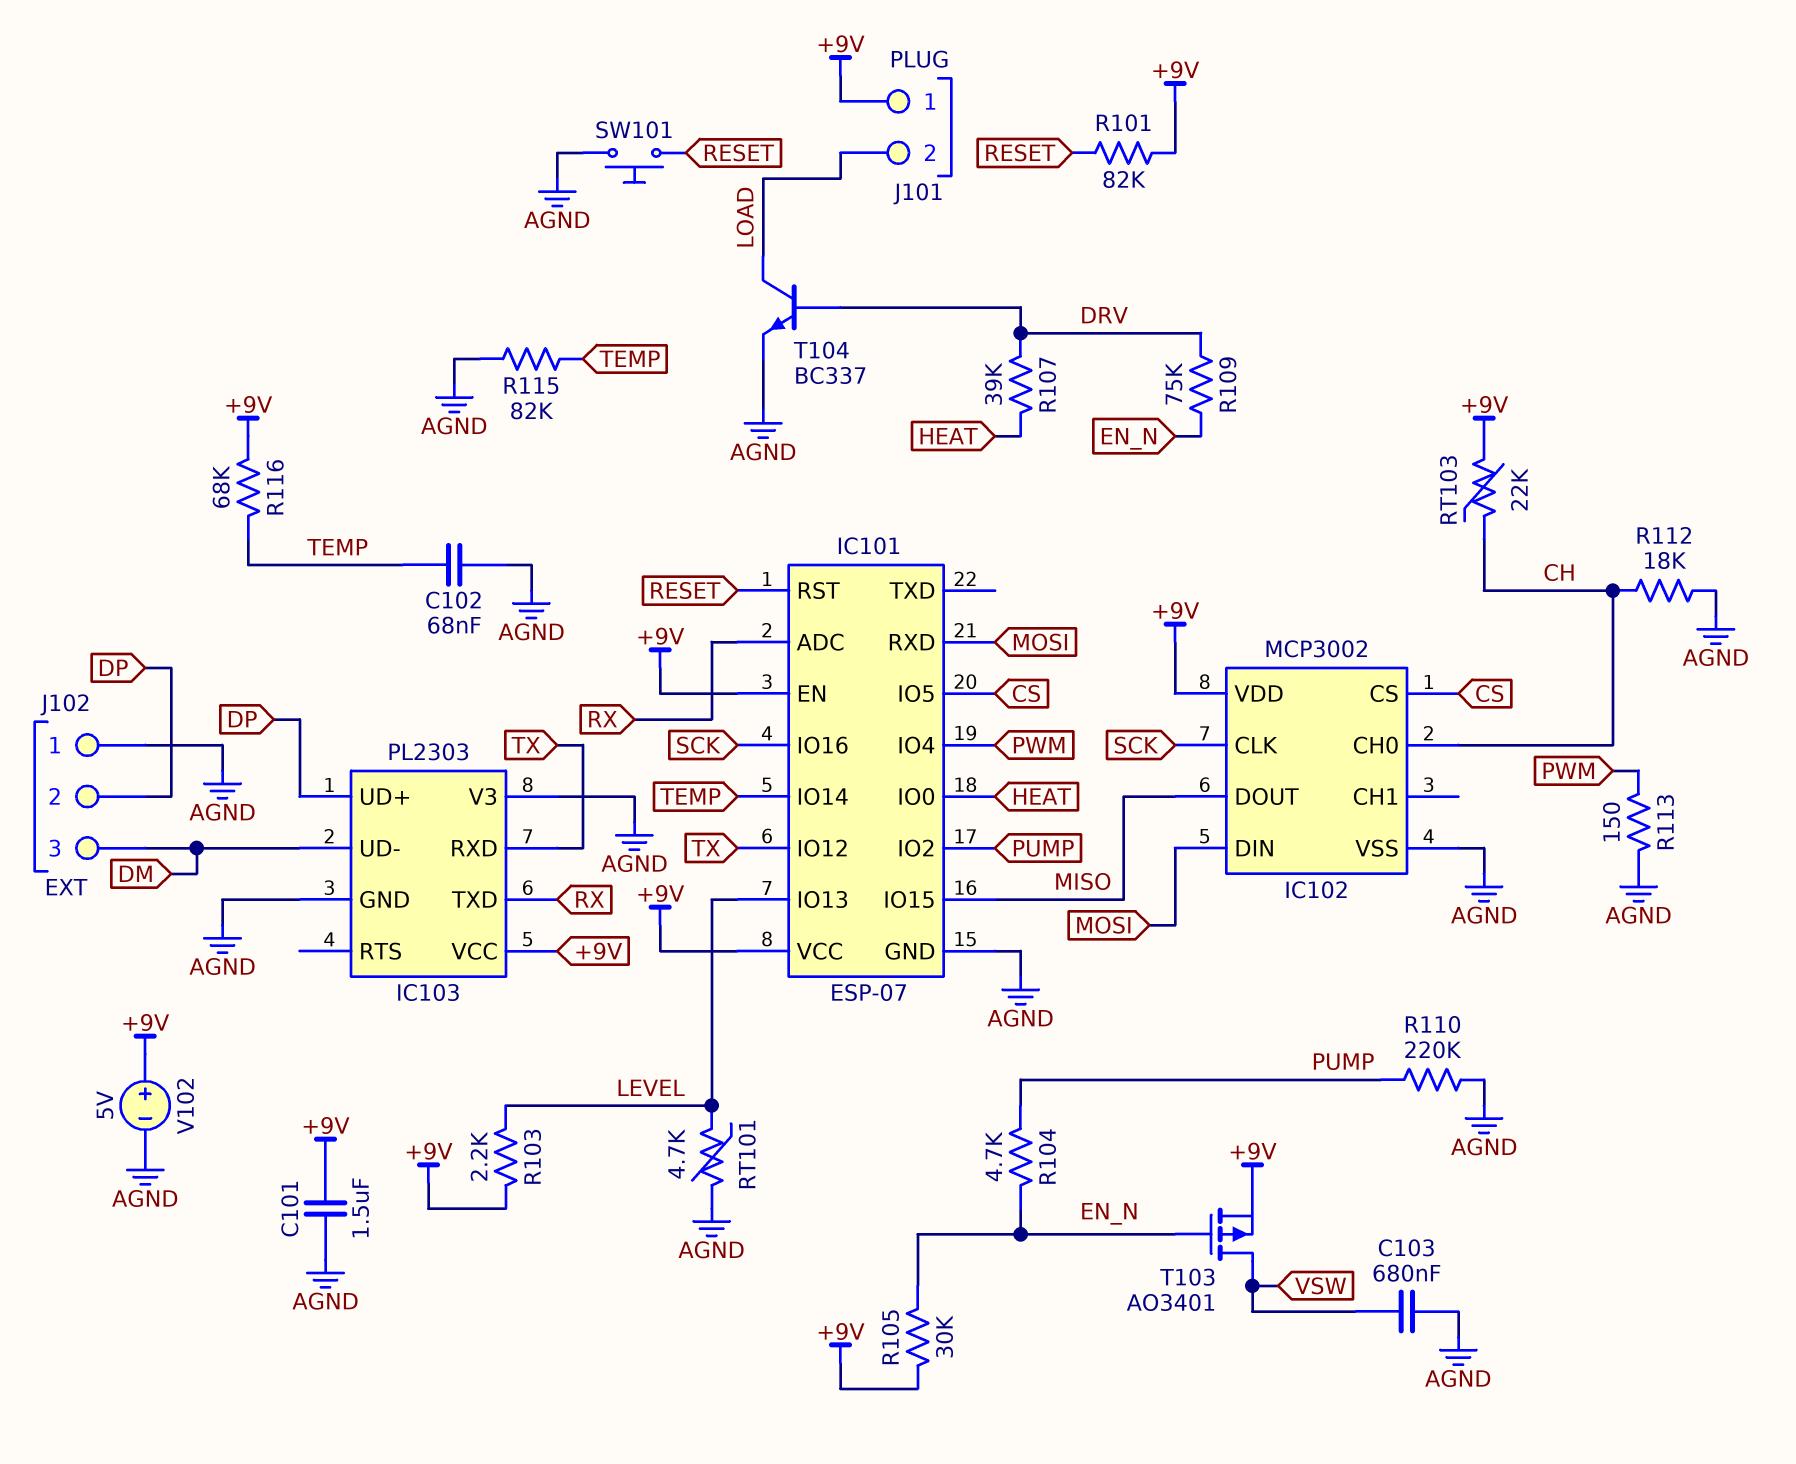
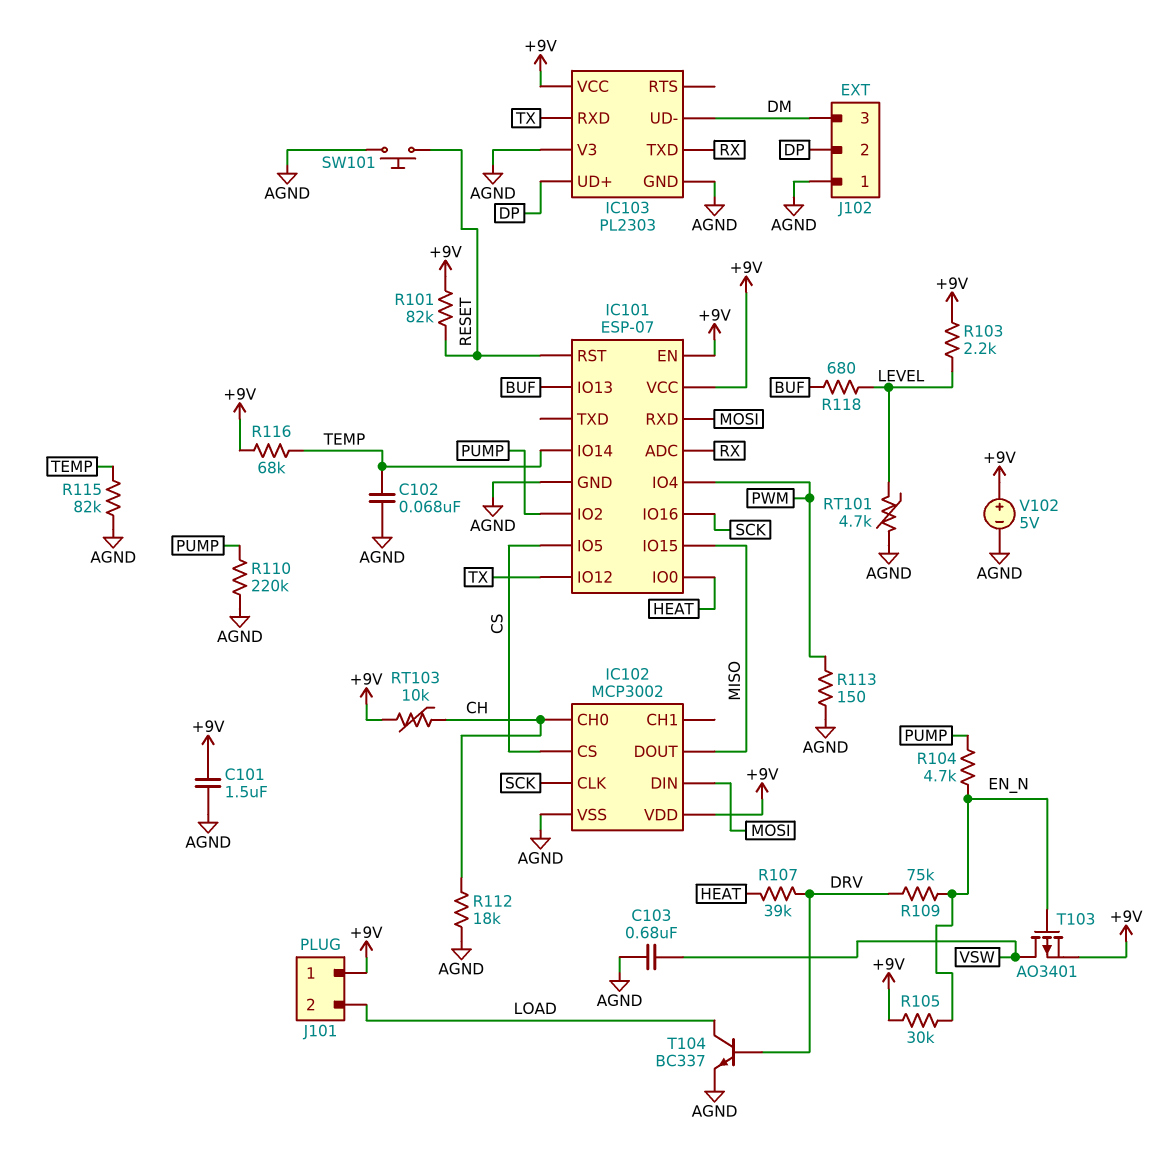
IC101 pin IO13: LEVEL -> BUF
R118: none -> 680 (BUF, LEVEL)
RT103: 22k (+9V, CH) -> 10k (+9V, CH)

